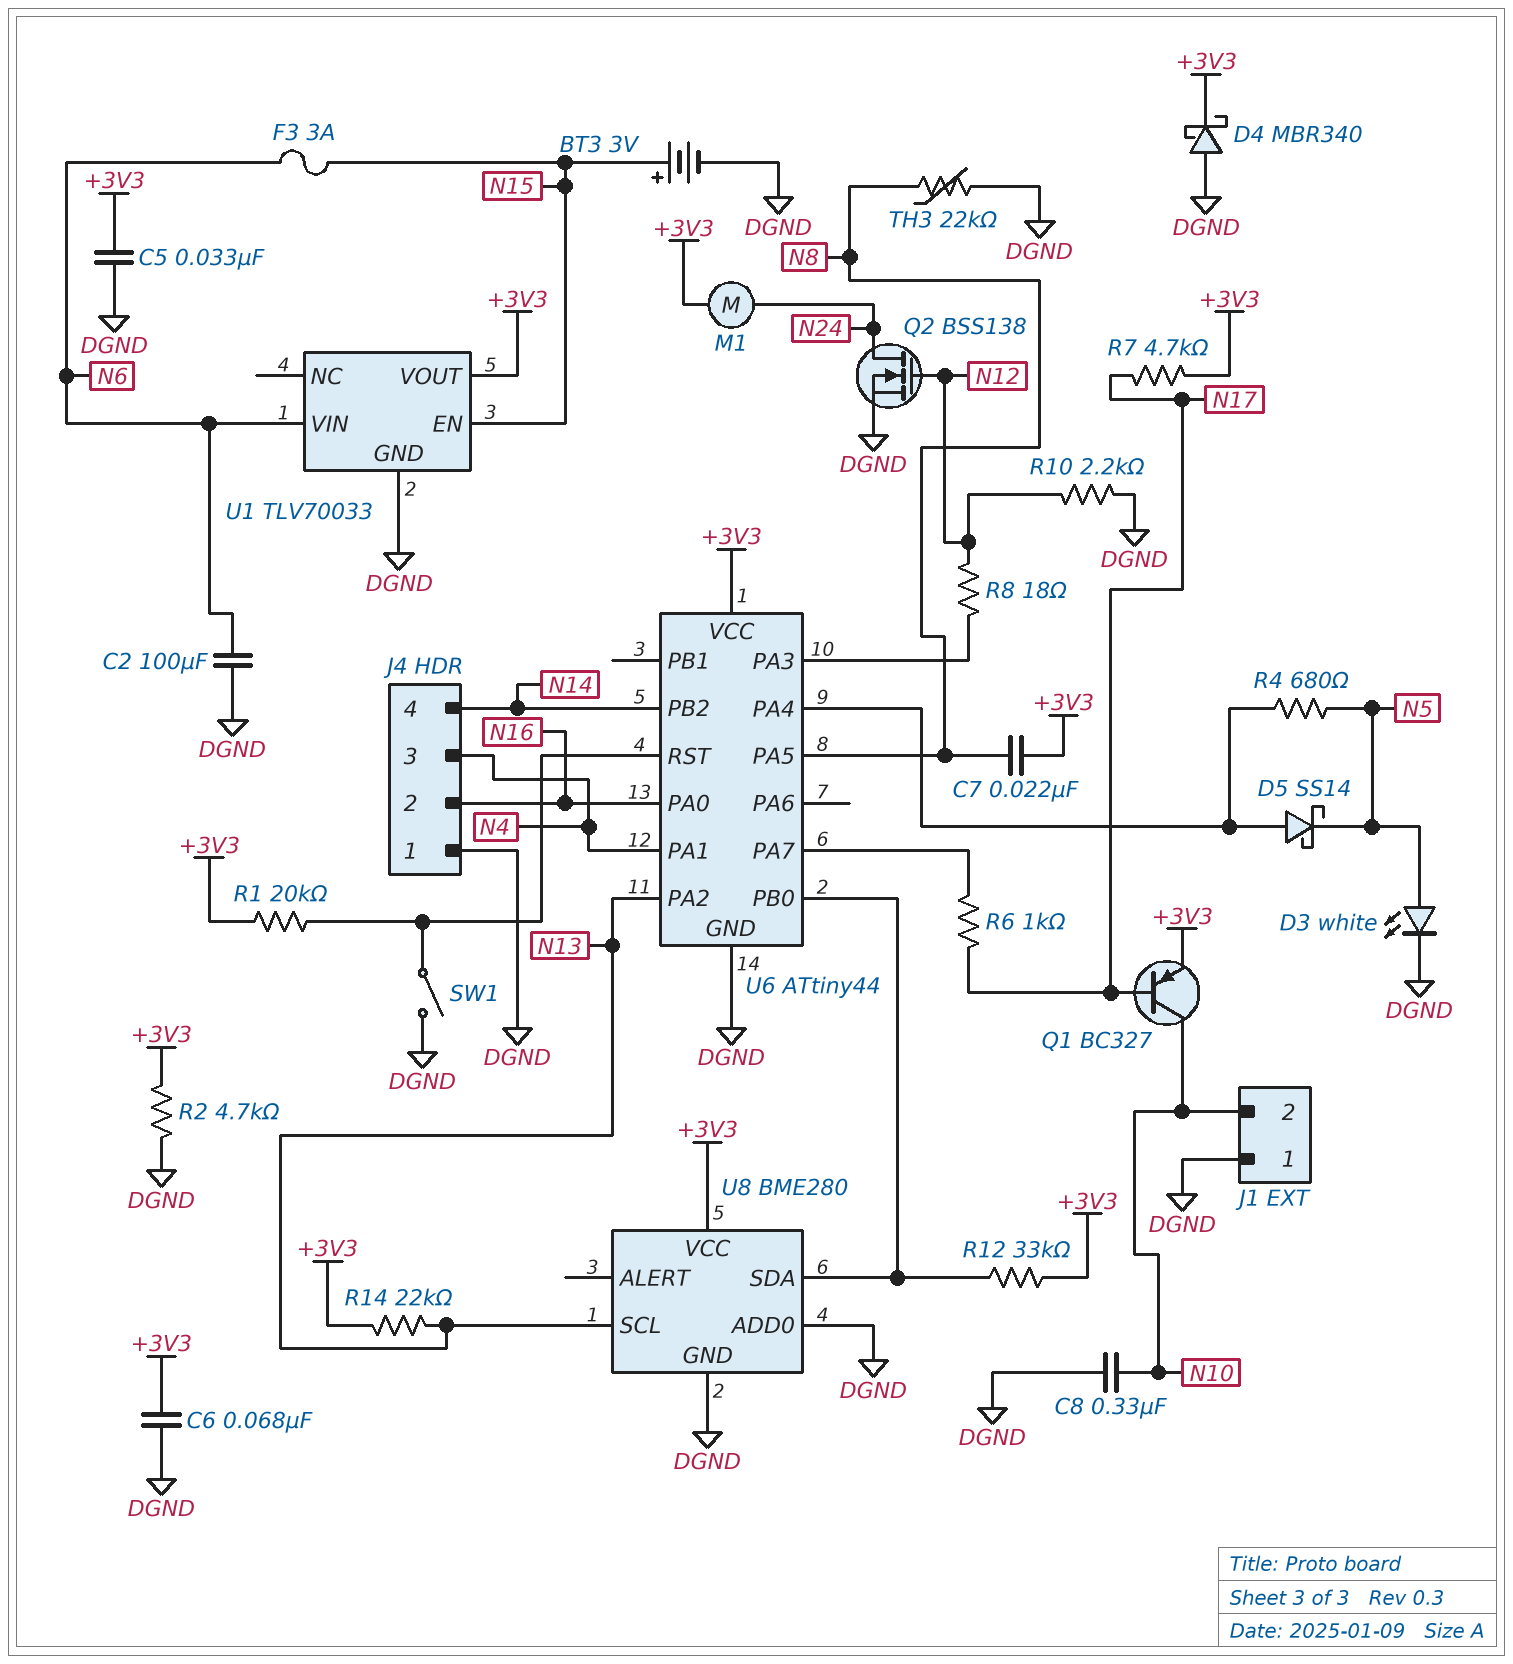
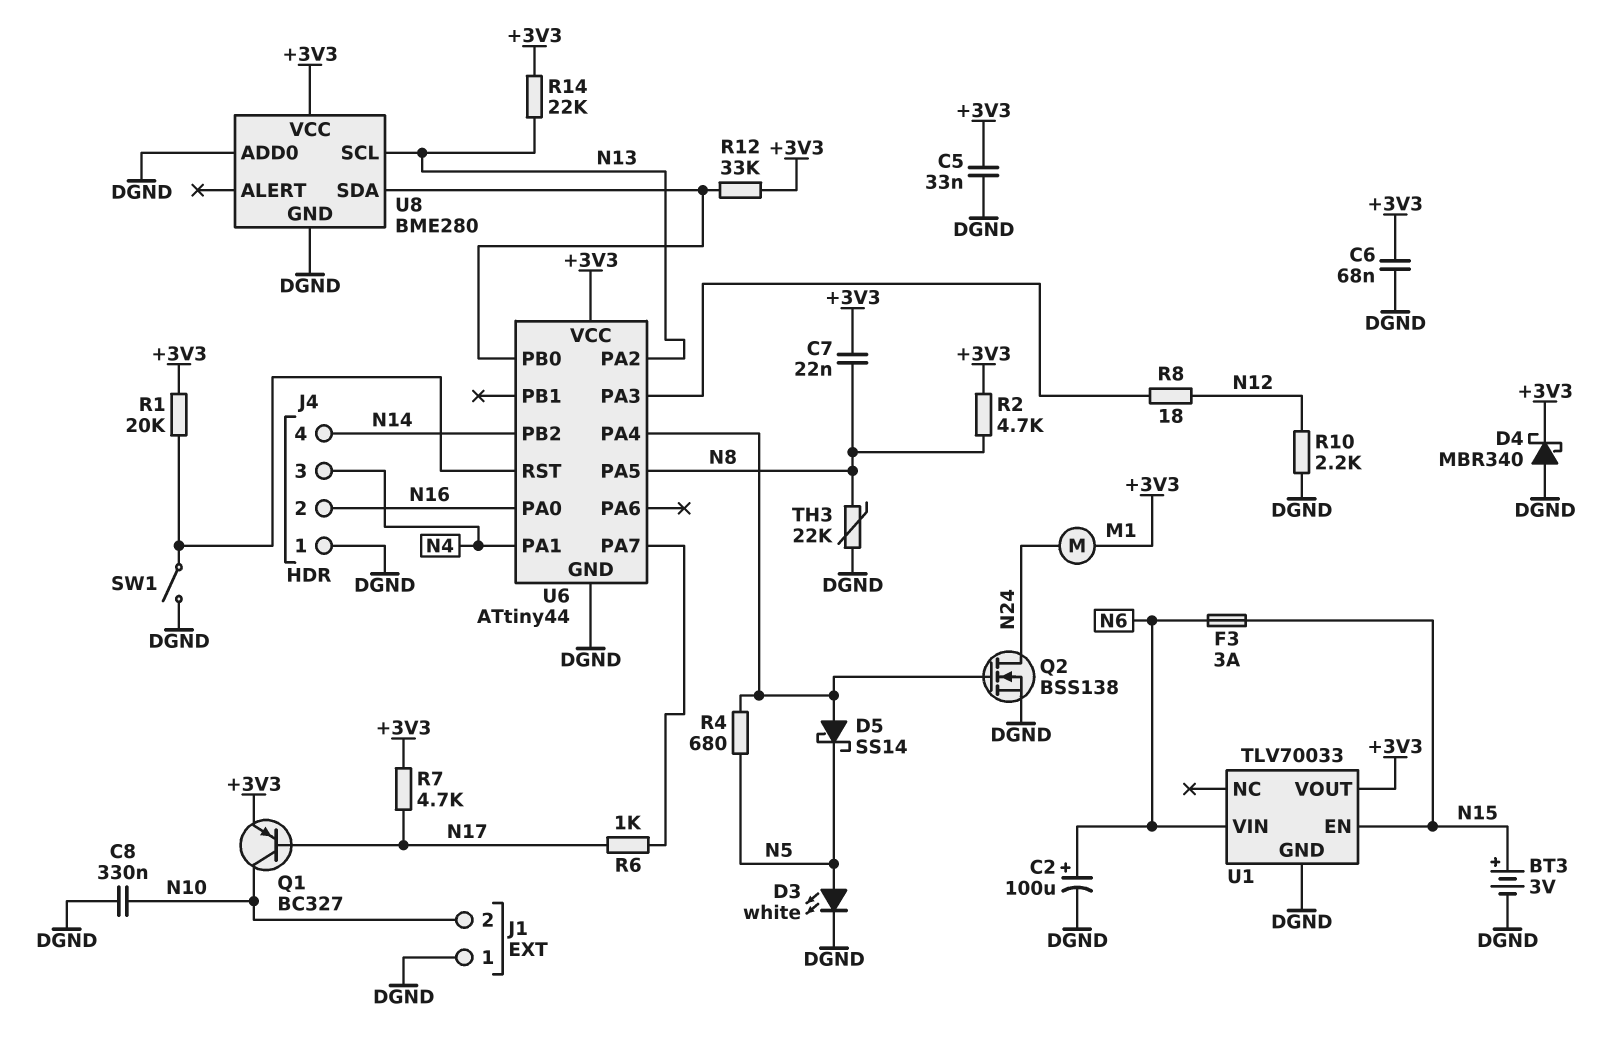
C2: 100uF (DGND, N6) -> 100uF (plus N6, minus DGND)
Q2: NMOS BSS138 (G N12, D N24, S DGND) -> NMOS BSS138 (G U6/PA4, D N24, S DGND)
R2: 4.7k (+3V3, DGND) -> 4.7k (+3V3, N8)

